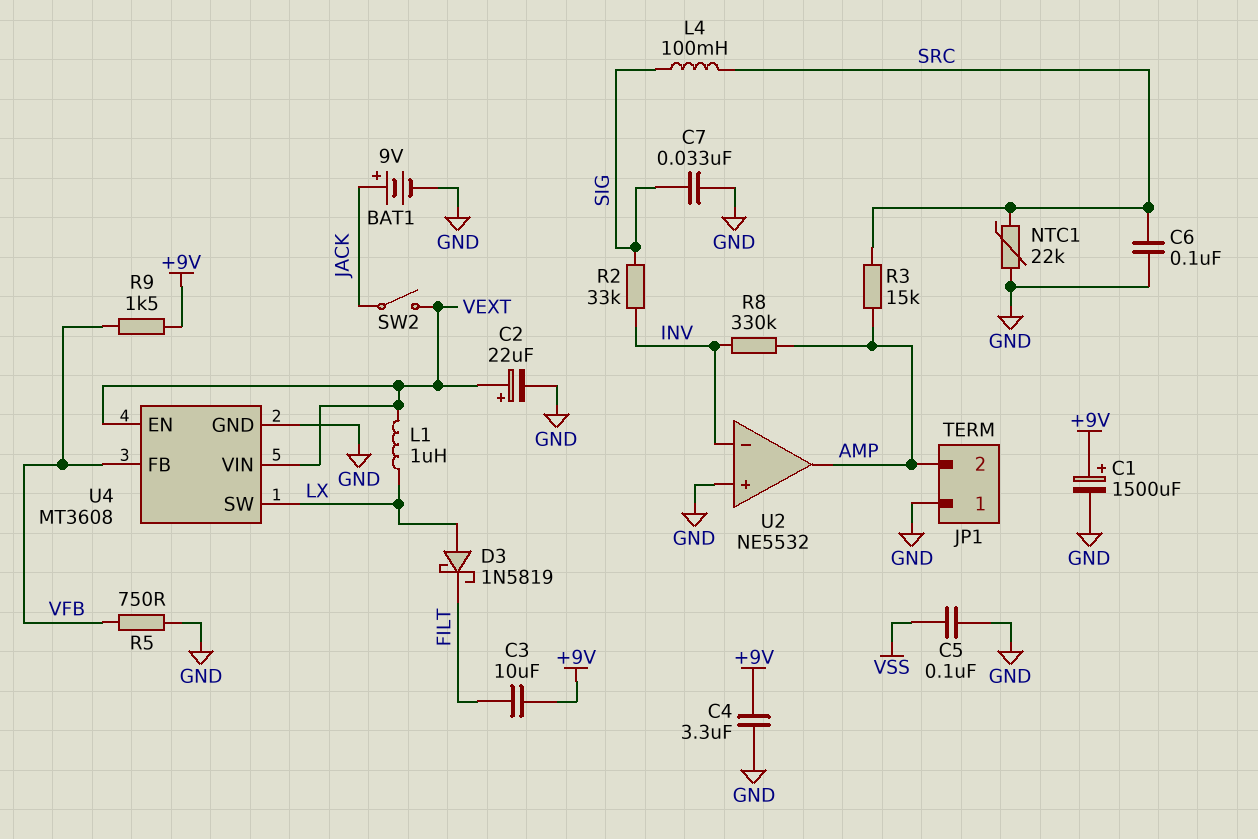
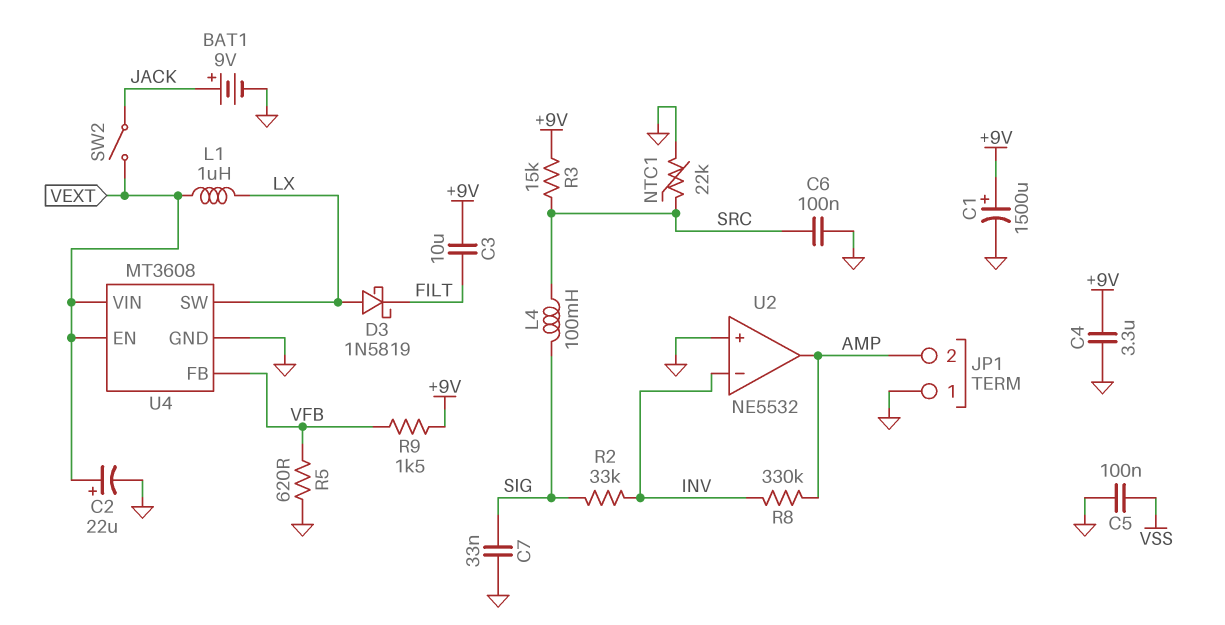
R3: 15k (AMP, SRC) -> 15k (+9V, SRC)
R5: 750 (GND, VFB) -> 620 (GND, VFB)

